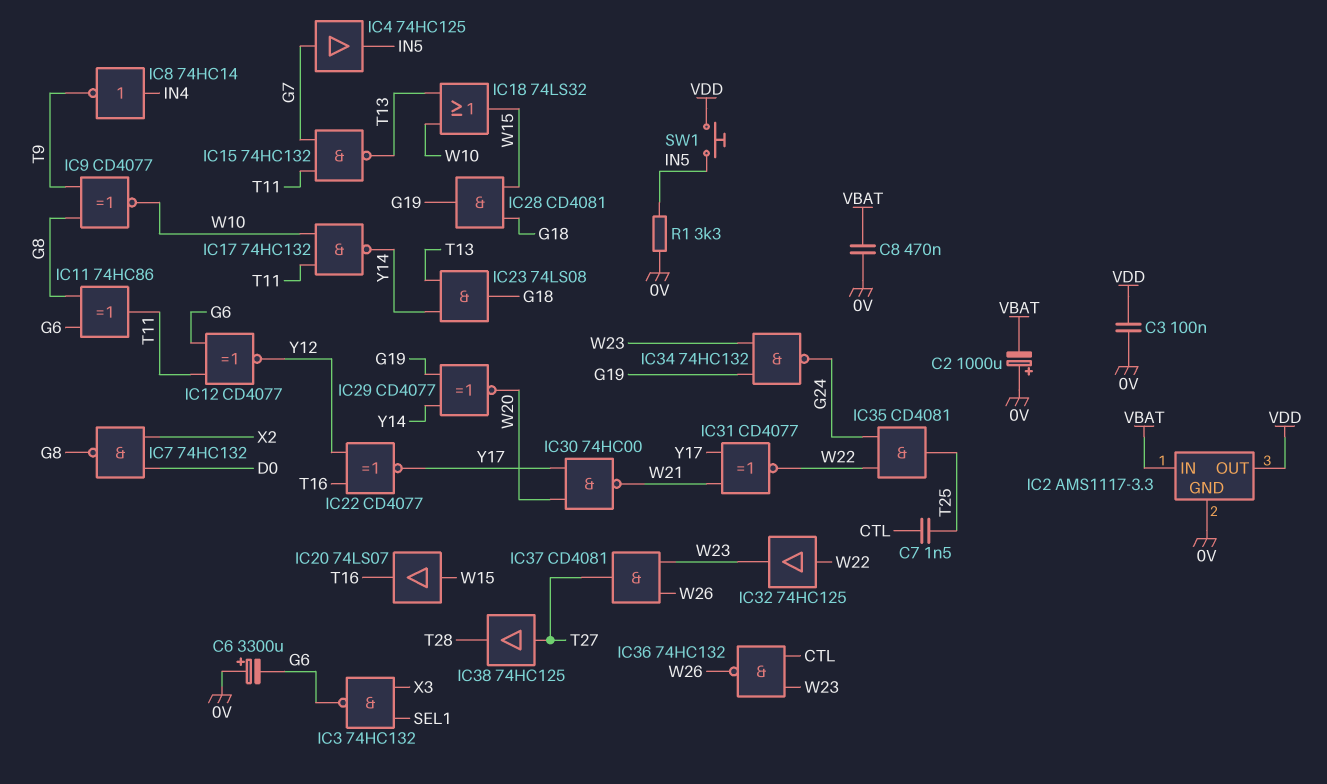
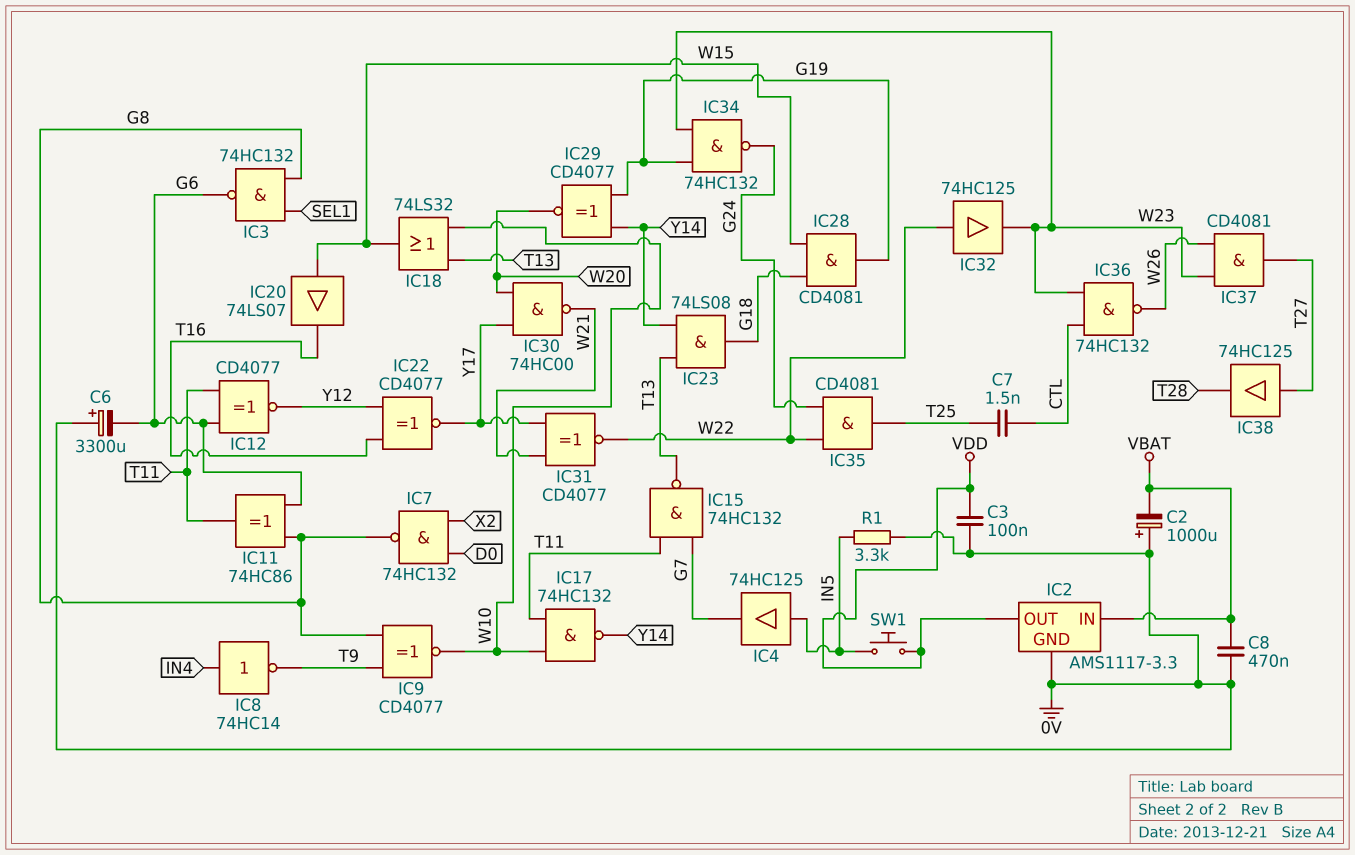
IC3: NAND 74HC132 (in SEL1, in X3, out G6) -> NAND 74HC132 (in G8, in SEL1, out G6)
IC4: buffer 74HC125 (in G7, out IN5) -> buffer 74HC125 (in IN5, out G7)

